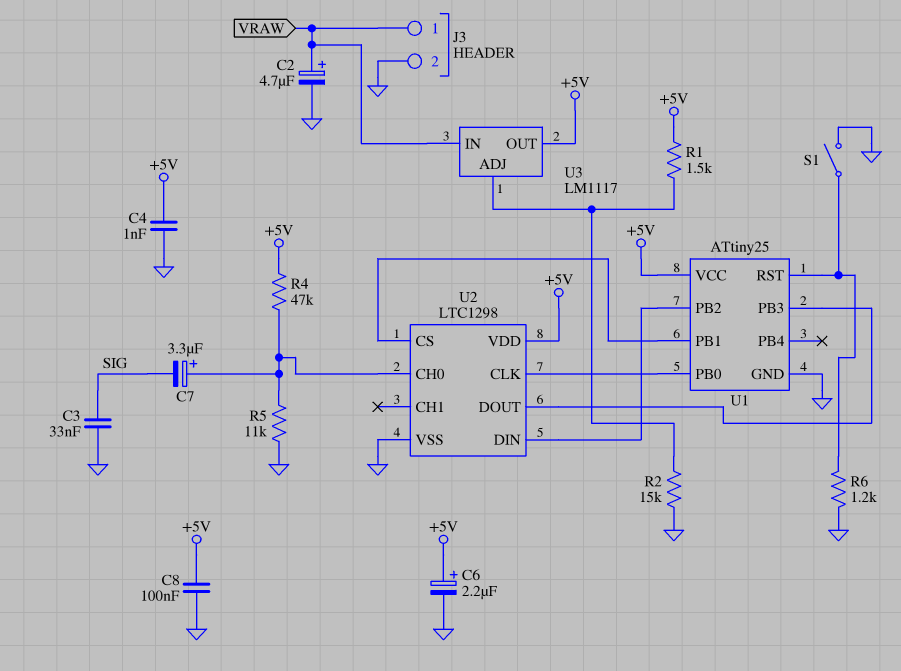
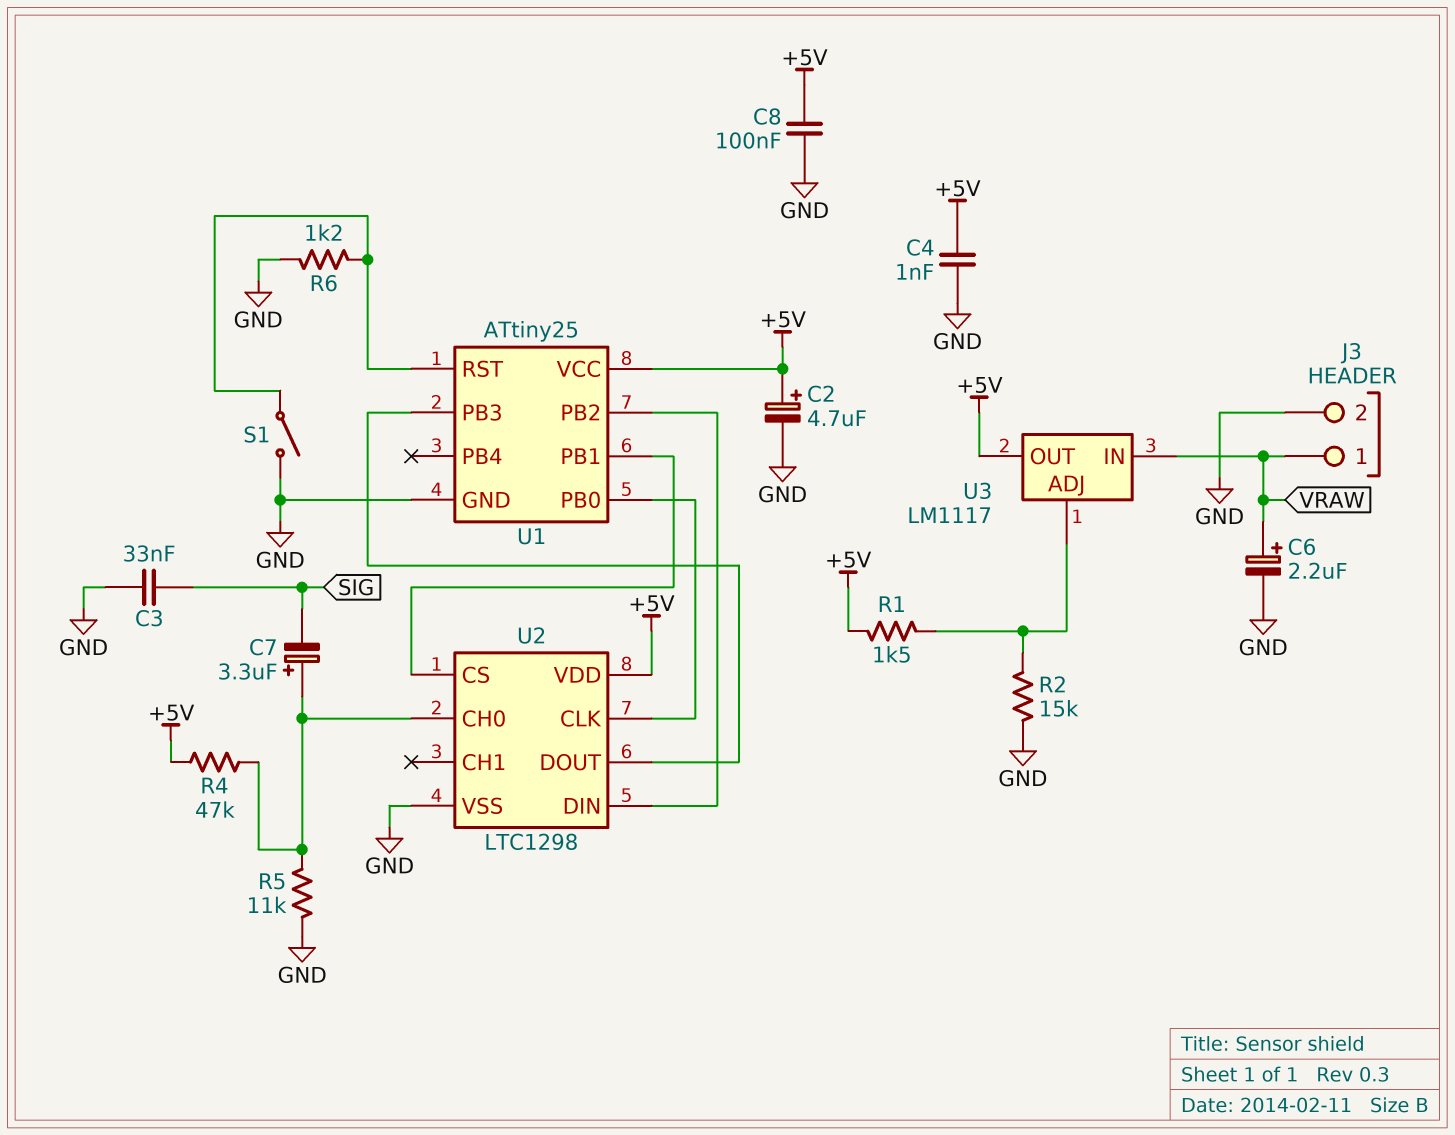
C2: 4.7uF (plus VRAW, minus GND) -> 4.7uF (plus +5V, minus GND)
C6: 2.2uF (plus +5V, minus GND) -> 2.2uF (plus VRAW, minus GND)

